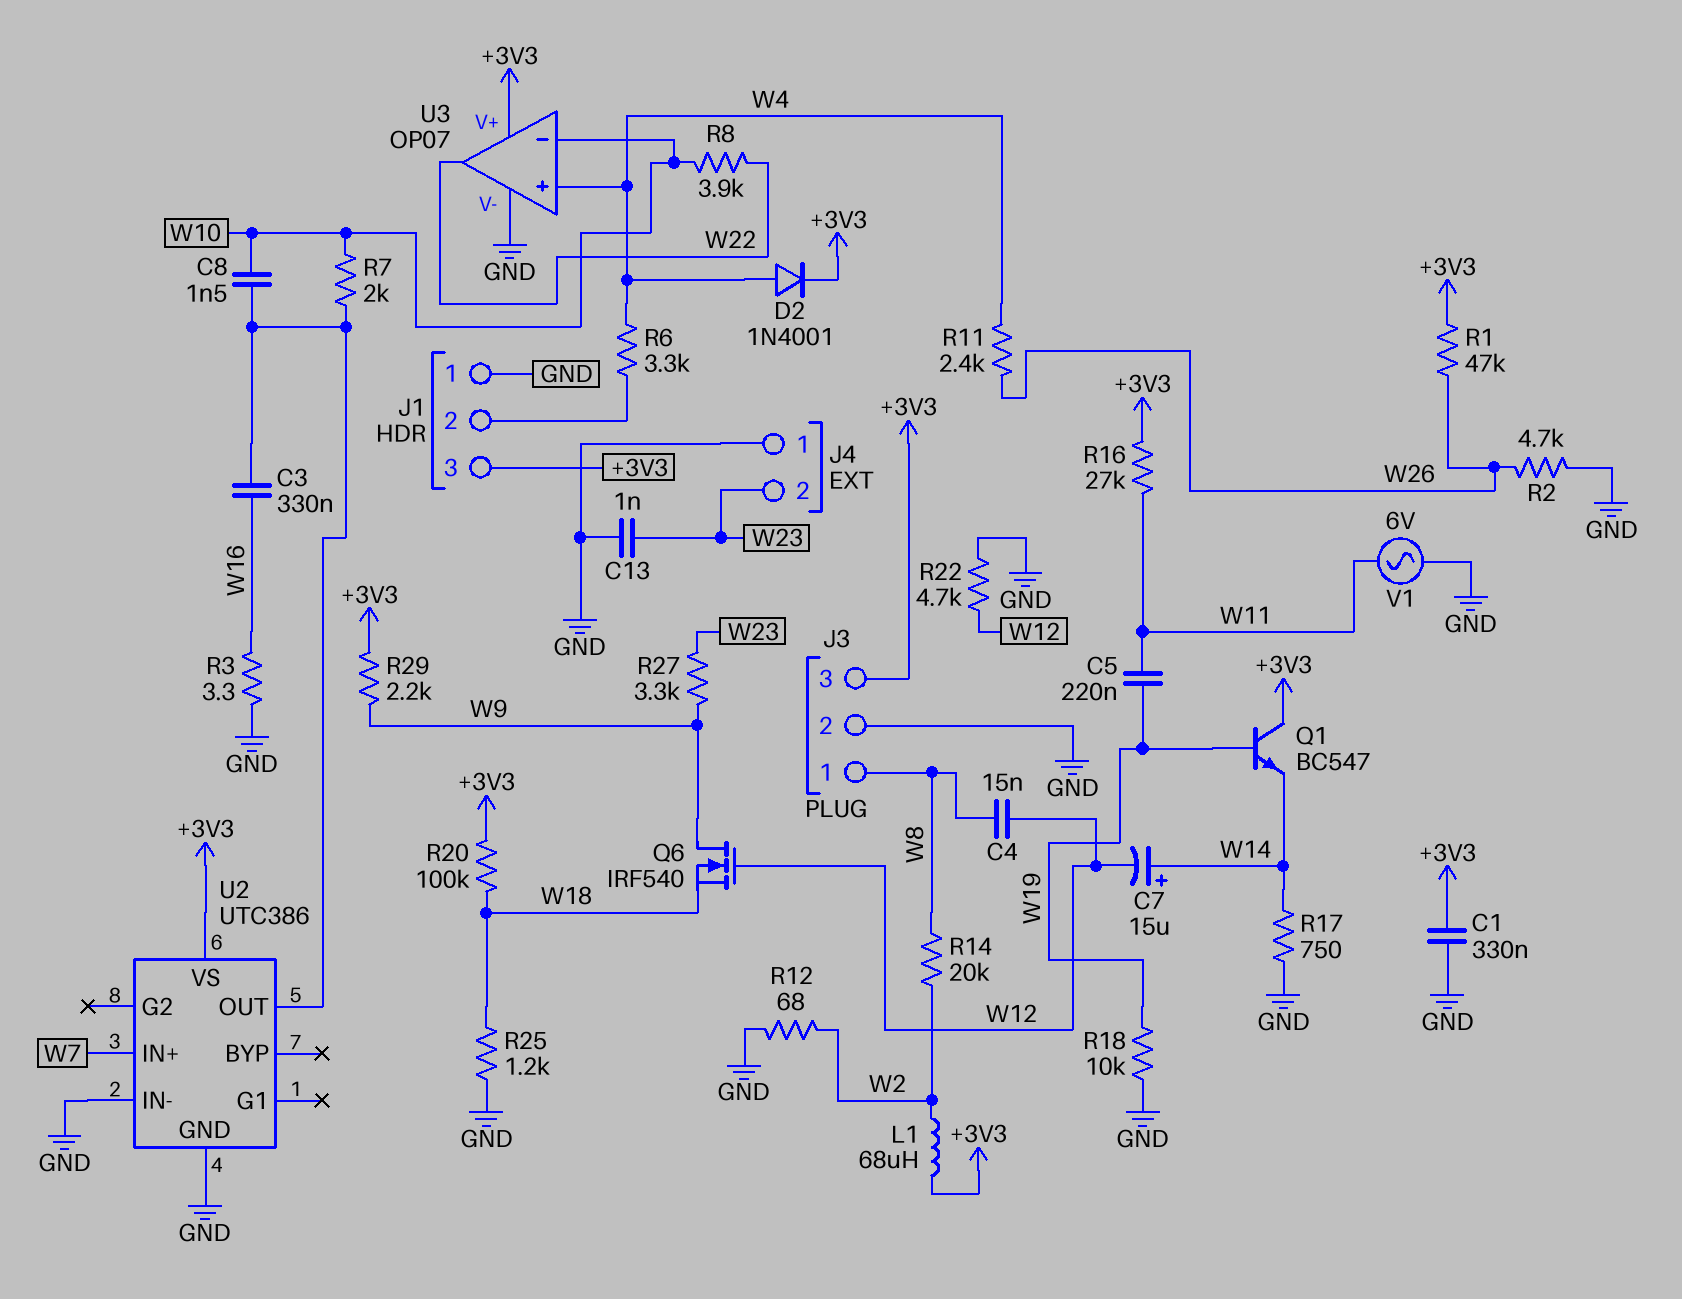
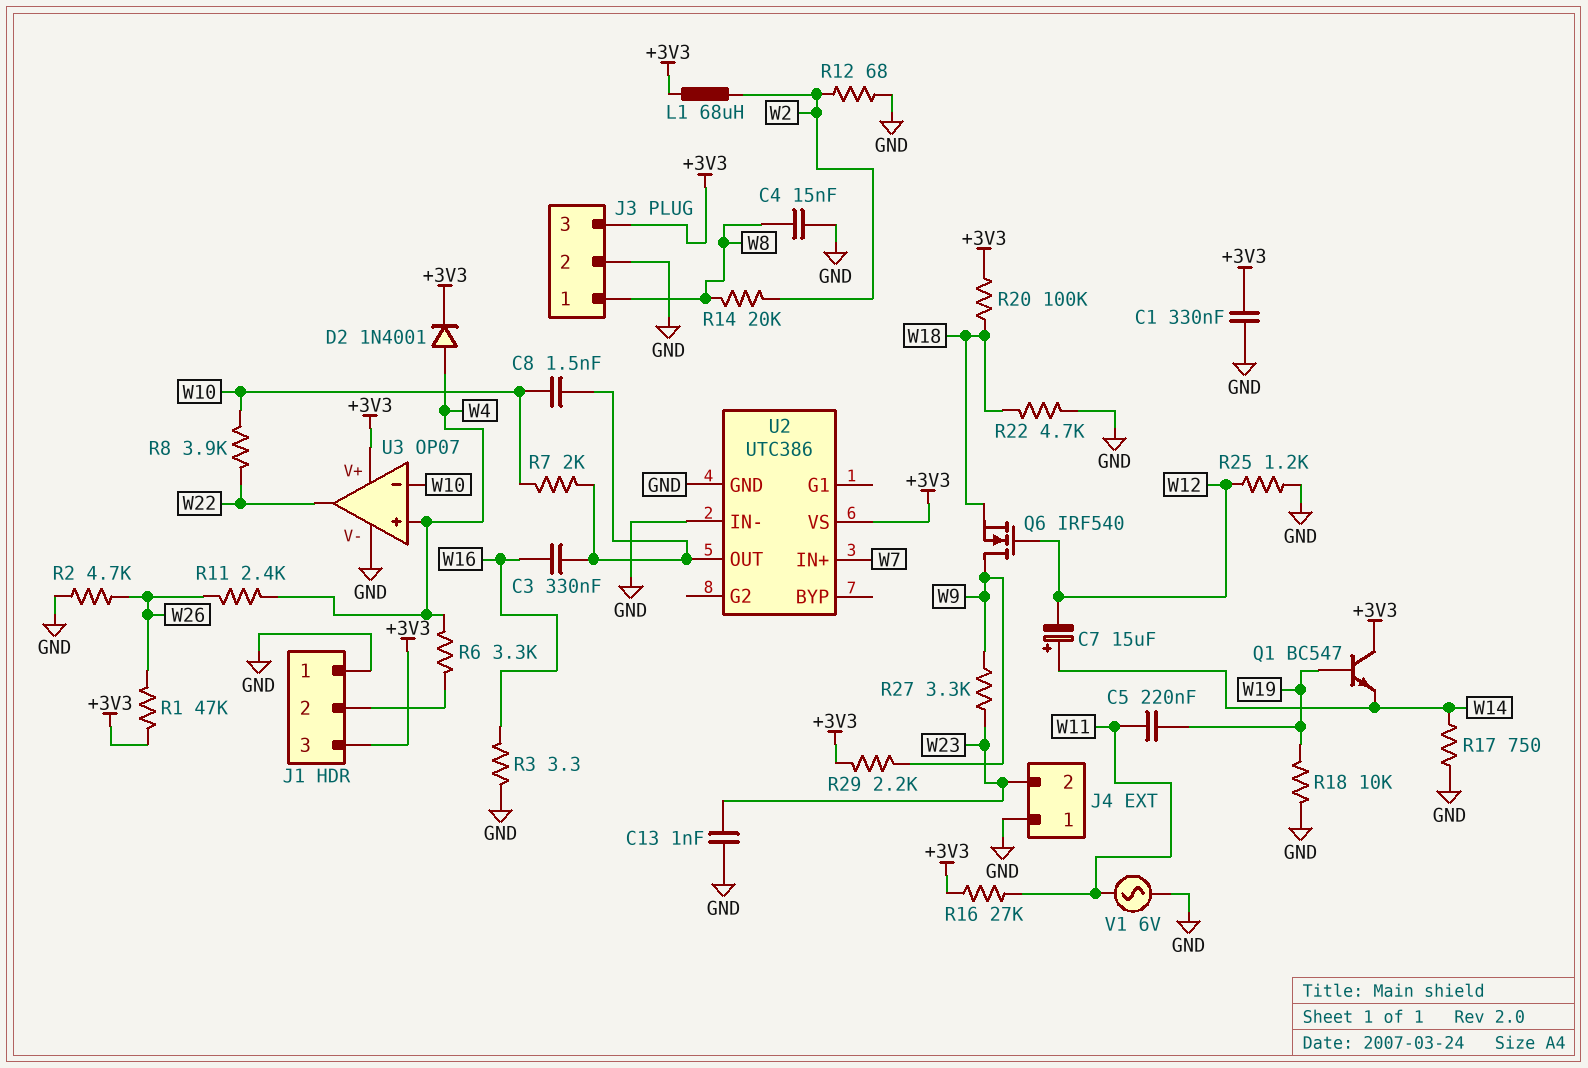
C4: 15nF (W8, W12) -> 15nF (GND, W8)
R22: 4.7k (GND, W12) -> 4.7k (GND, W18)
R25: 1.2k (GND, W18) -> 1.2k (GND, W12)

